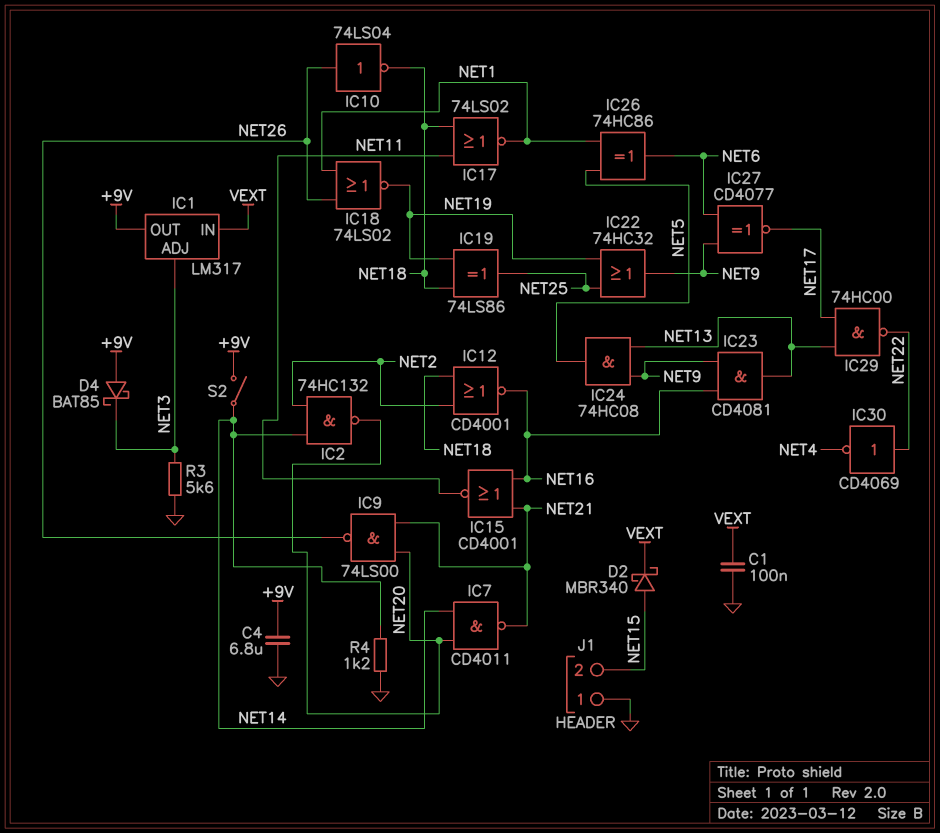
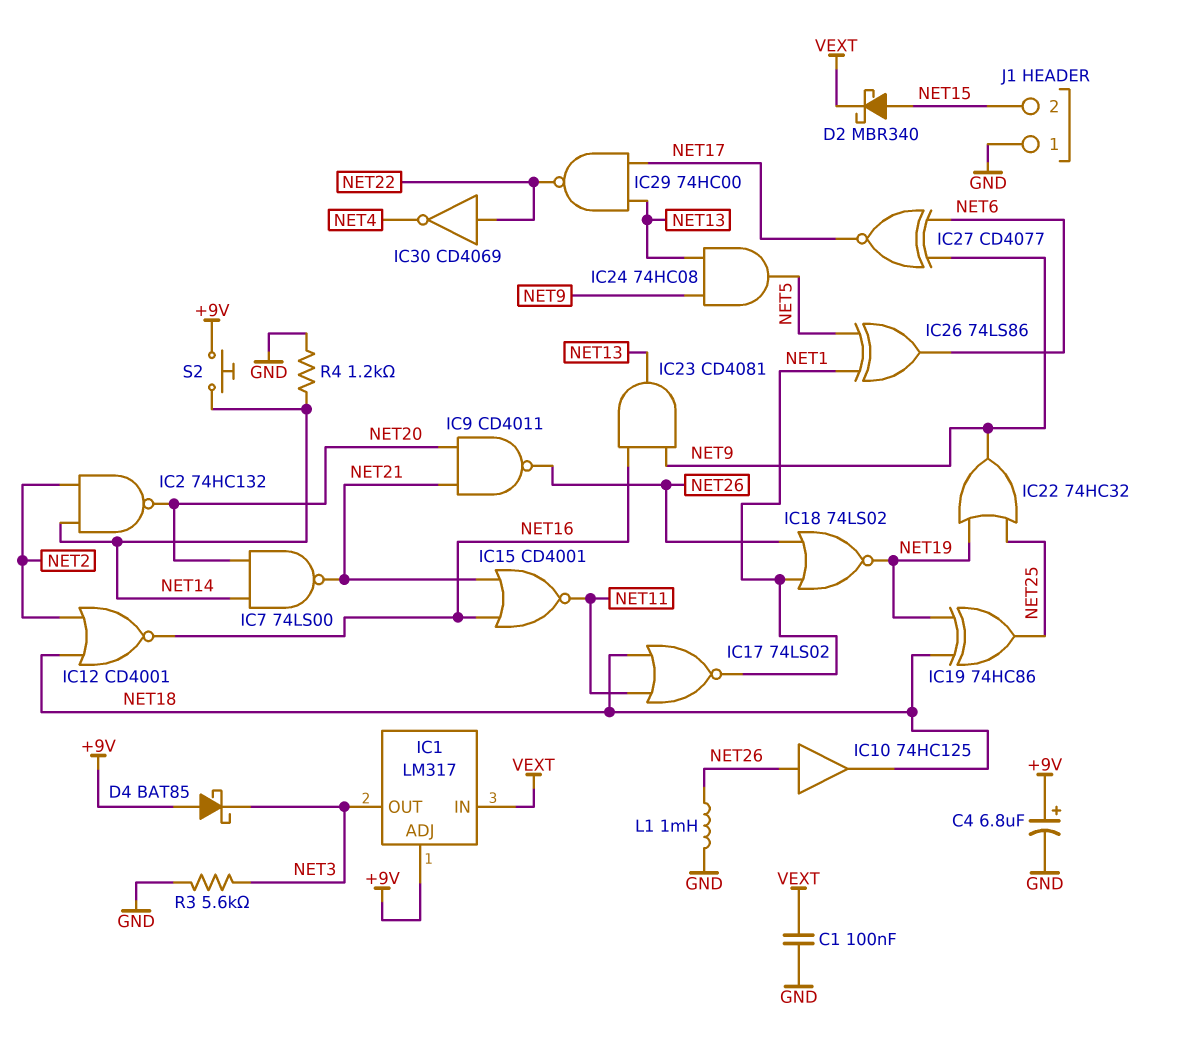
C4: 6.8uF (+9V, GND) -> 6.8uF (plus +9V, minus GND)
IC1 pin ADJ: NET3 -> +9V
IC1 pin OUT: +9V -> NET3
IC7: NAND CD4011 (in NET14, in NET20, out NET21) -> NAND 74LS00 (in NET14, in NET20, out NET21)
IC9: NAND 74LS00 (in NET20, in NET21, out NET26) -> NAND CD4011 (in NET20, in NET21, out NET26)
IC10: NOT 74LS04 (in NET26, out NET18) -> buffer 74HC125 (in NET26, out NET18)
IC19: XOR 74LS86 (in NET18, in NET19, out NET25) -> XOR 74HC86 (in NET18, in NET19, out NET25)
IC26: XOR 74HC86 (in NET1, in NET5, out NET6) -> XOR 74LS86 (in NET1, in NET5, out NET6)
L1: none -> 1mH (GND, NET26)
S2: switch (+9V, NET14) -> button (+9V, NET14)

